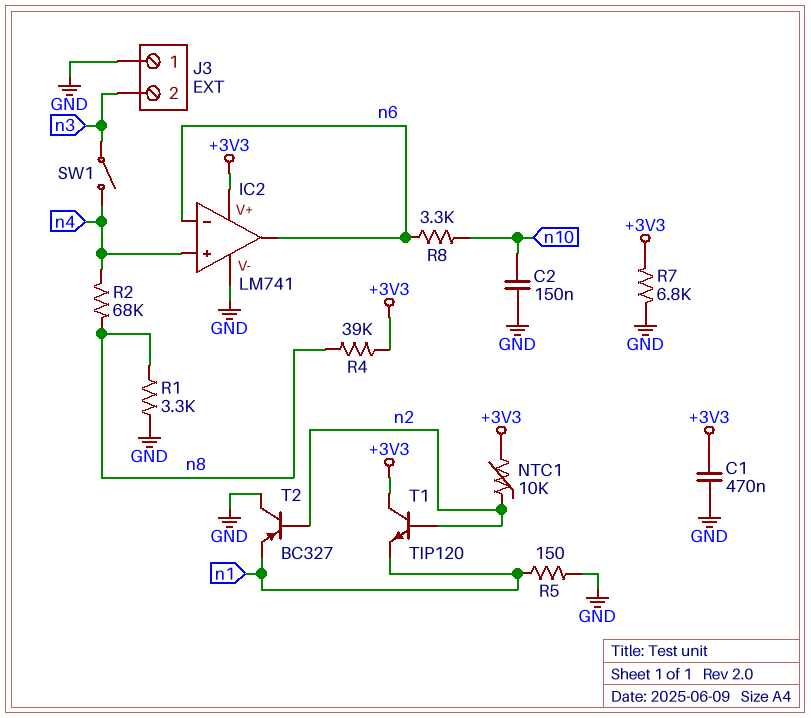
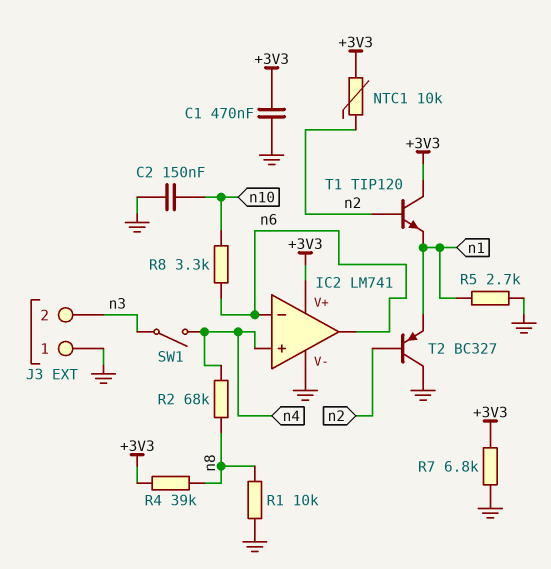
R1: 3.3k (GND, n8) -> 10k (GND, n8)
R5: 150 (GND, n1) -> 2.7k (GND, n1)

